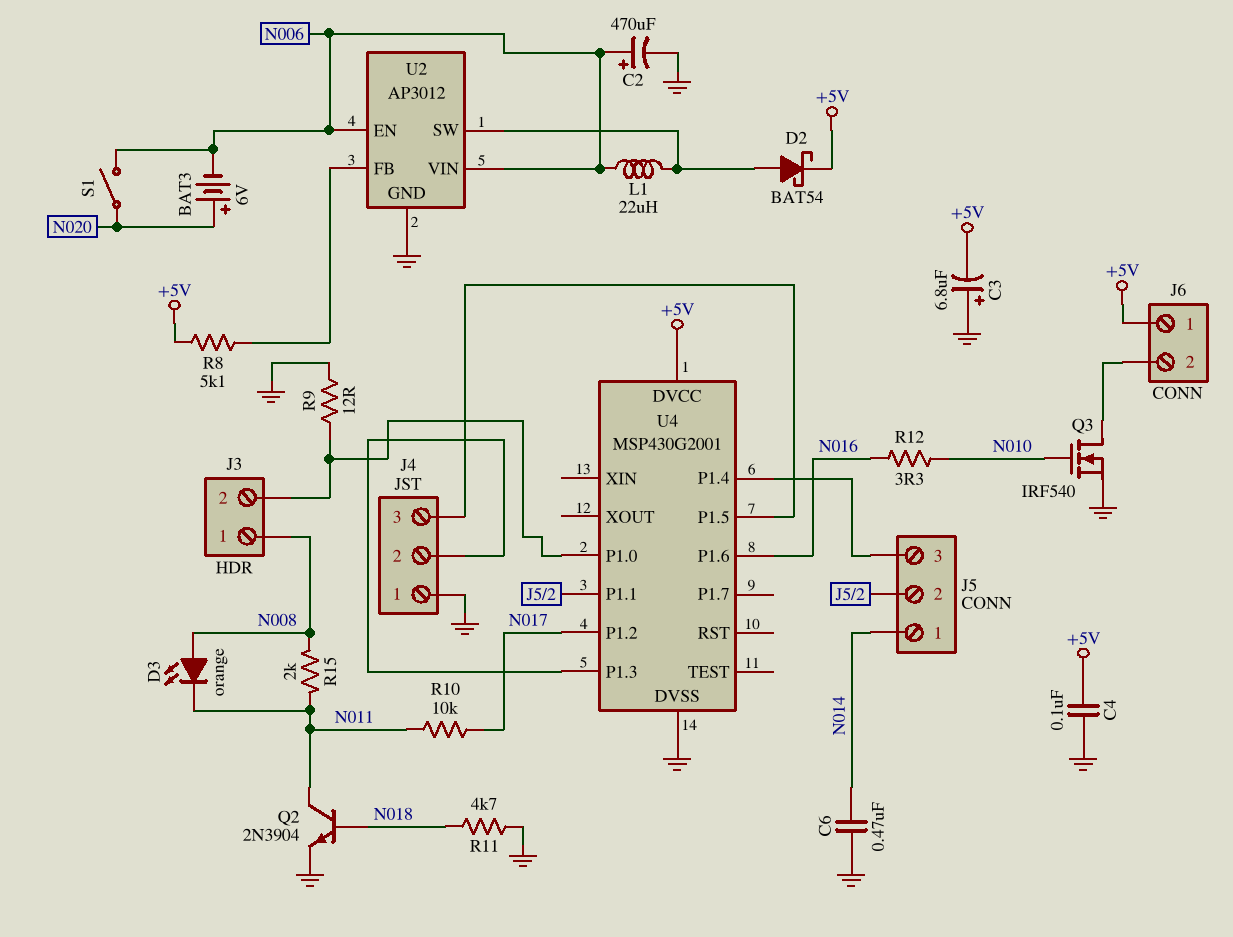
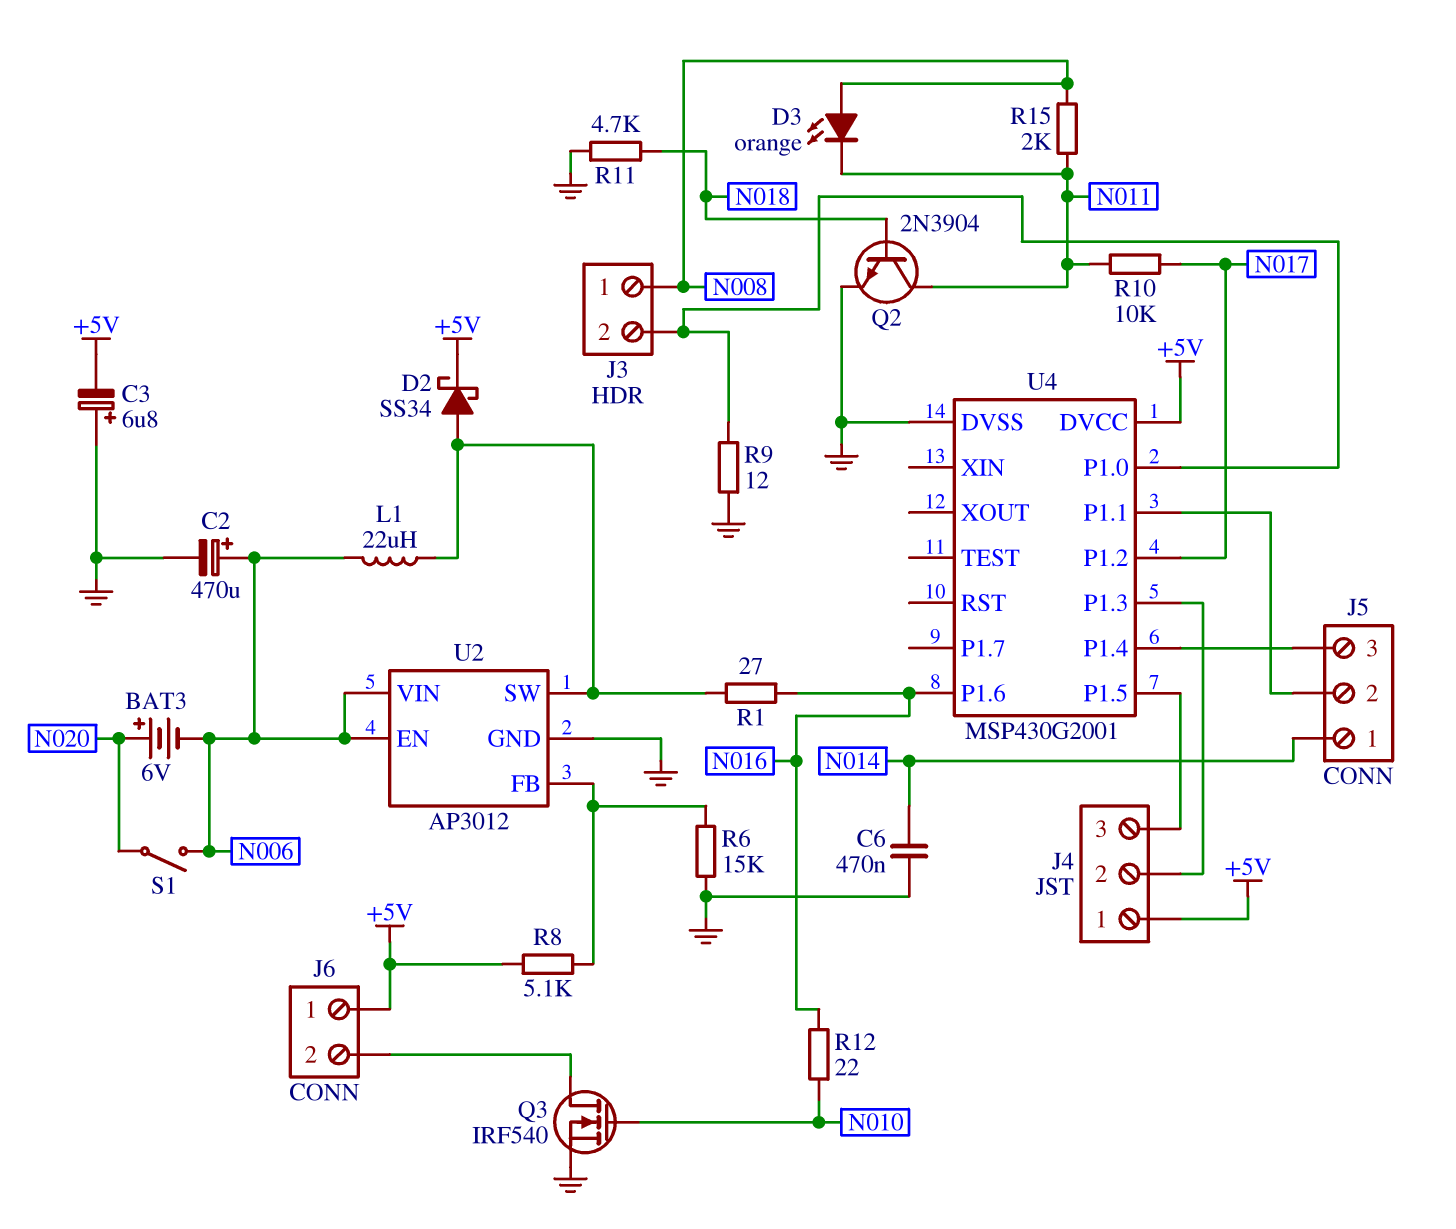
C4: 100nF (+5V, GND) -> none
D2: schottky BAT54 (A U2/SW, K +5V) -> schottky SS34 (A U2/SW, K +5V)
J4 pin 1: GND -> +5V
R1: none -> 27 (N016, U2/SW)
R6: none -> 15k (GND, U2/FB)
R12: 3.3 (N010, N016) -> 22 (N010, N016)

